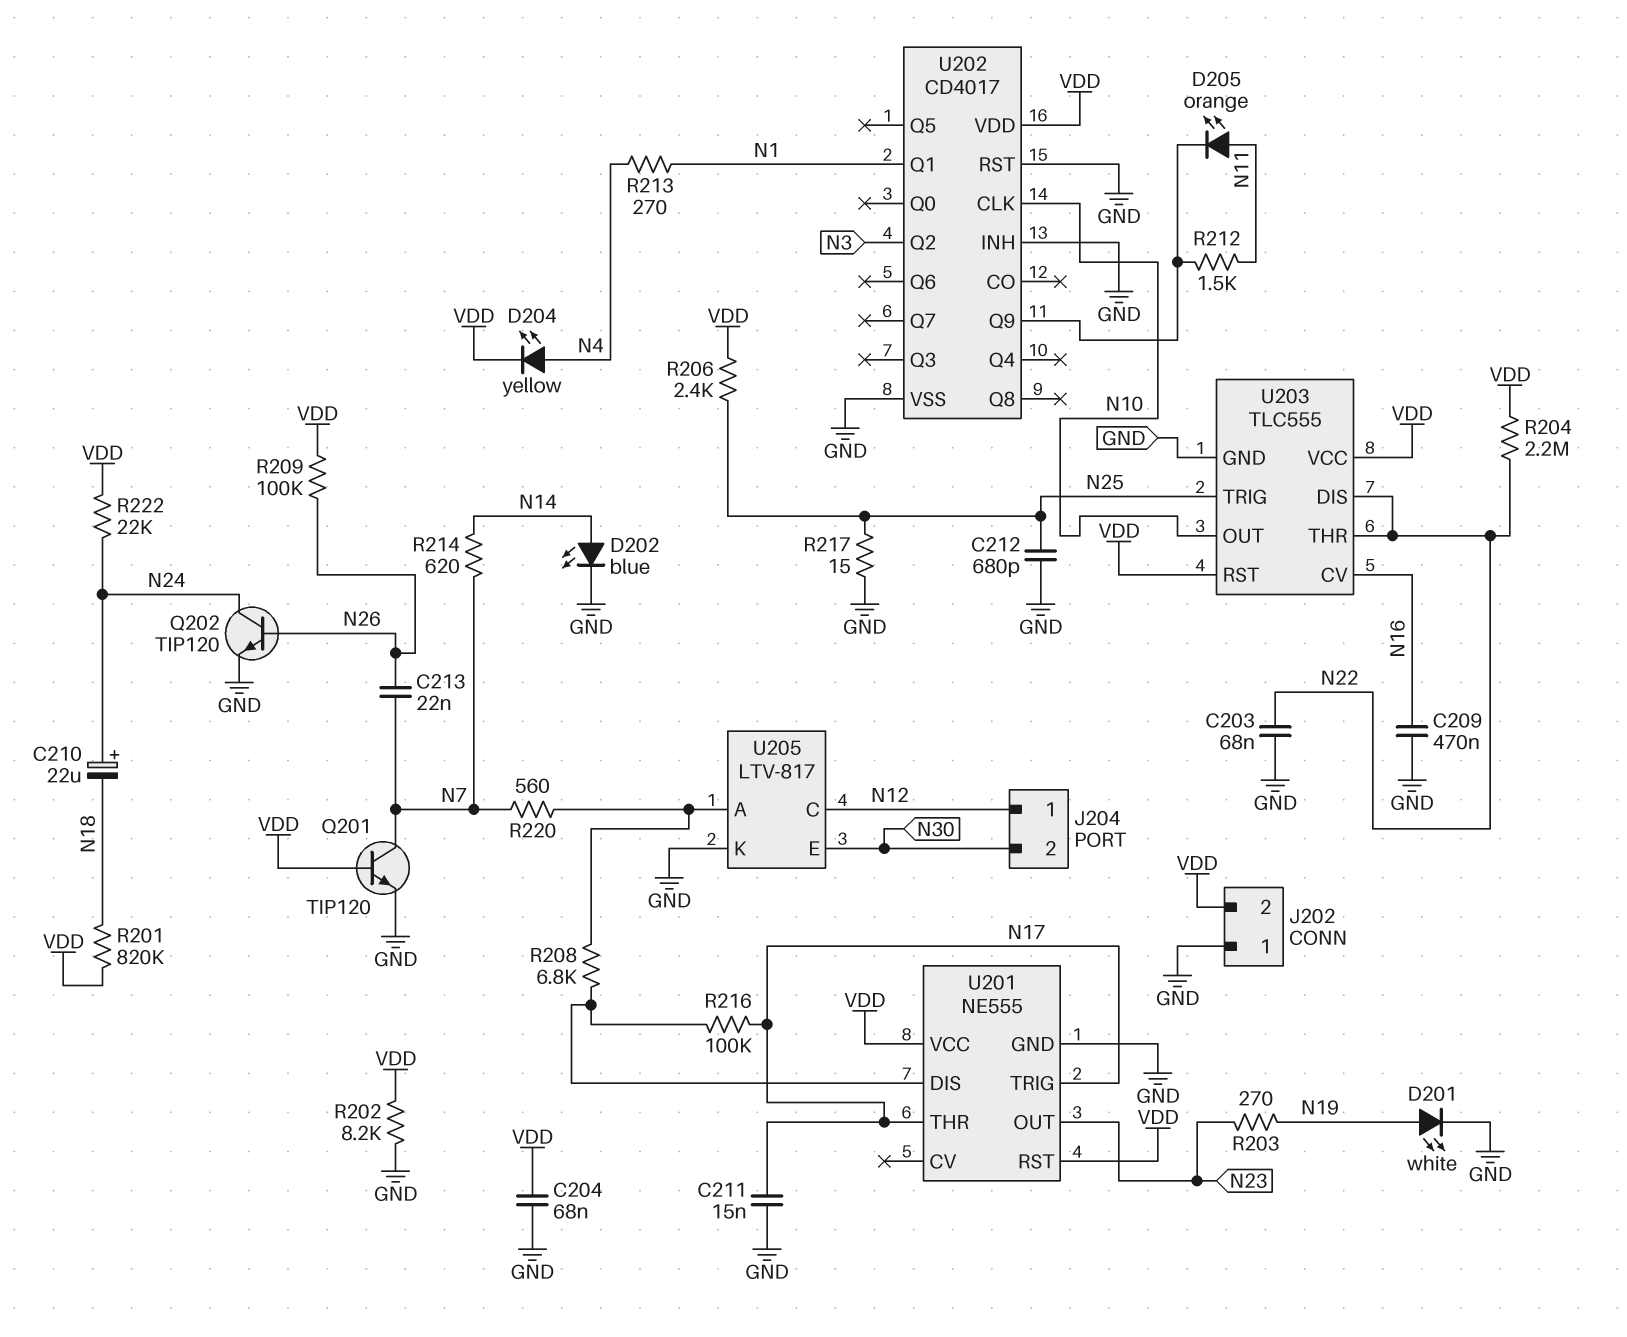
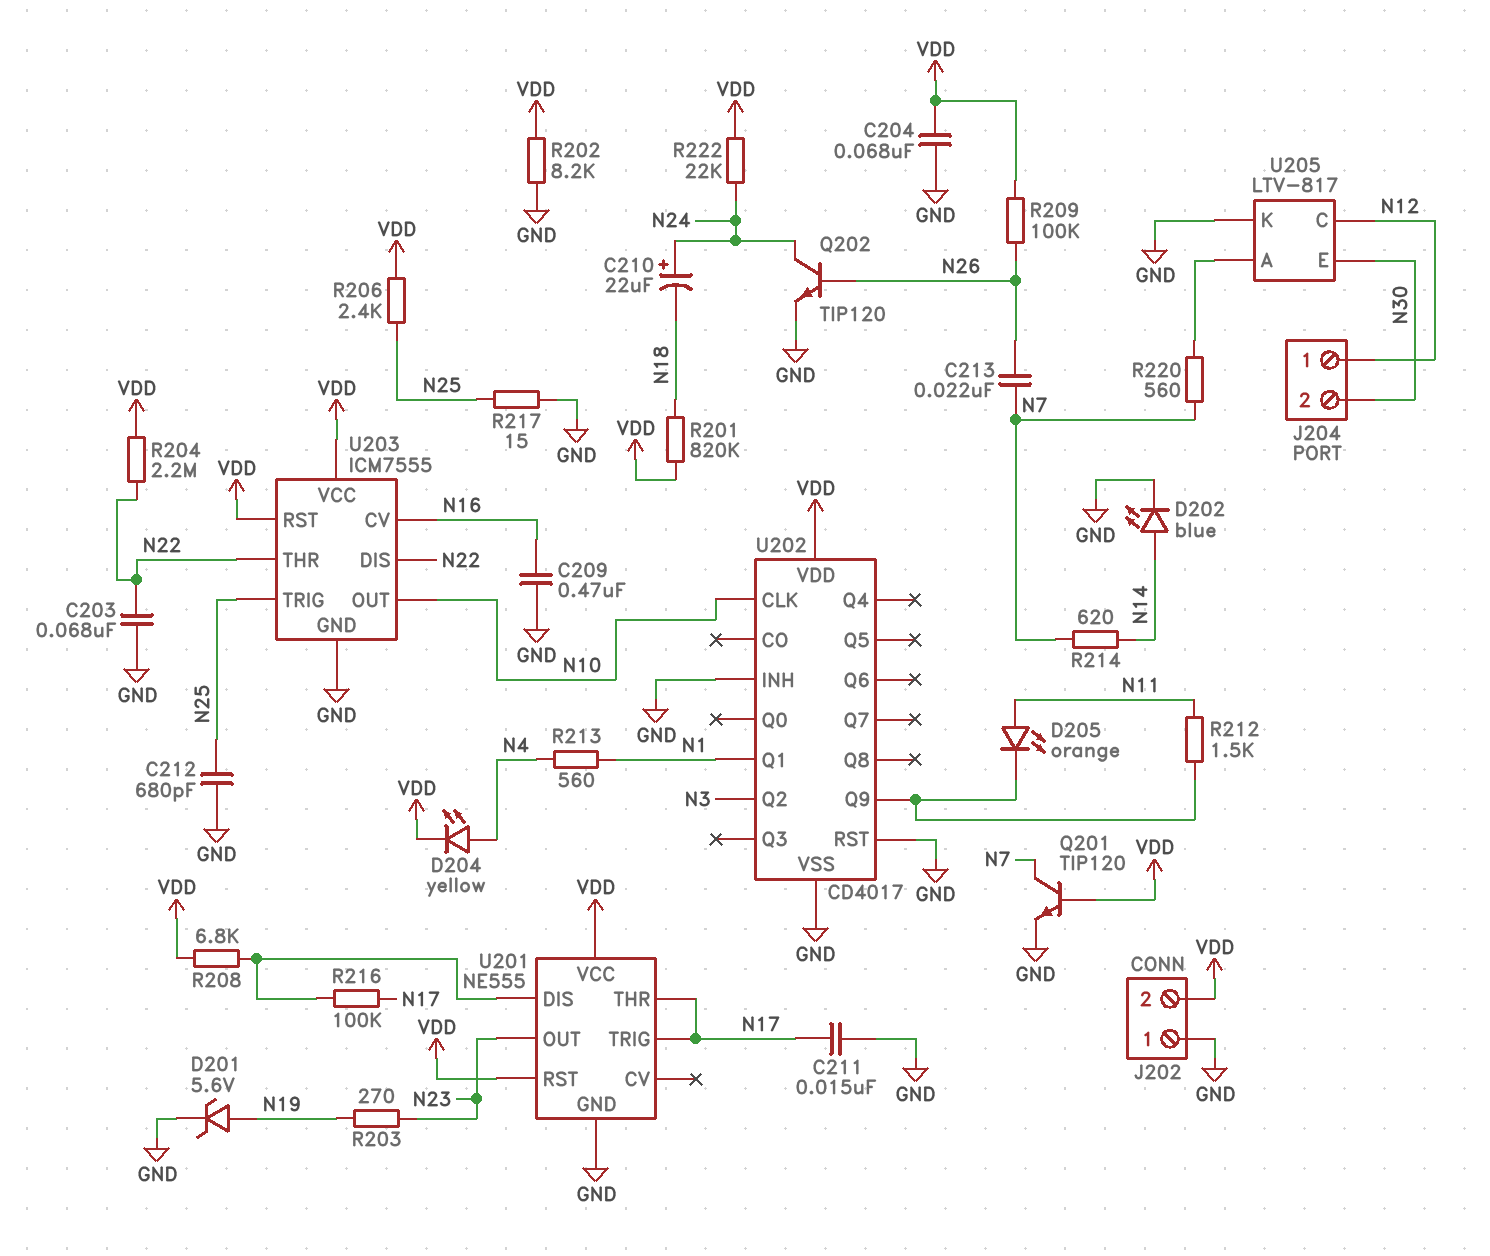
D201: LED white (A N19, K GND) -> zener 5.6V (A N19, K GND)
R208: 6.8k (U201/DIS, U205/A) -> 6.8k (U201/DIS, VDD)
R213: 270 (N1, N4) -> 560 (N1, N4)
U203: TLC555 -> ICM7555

